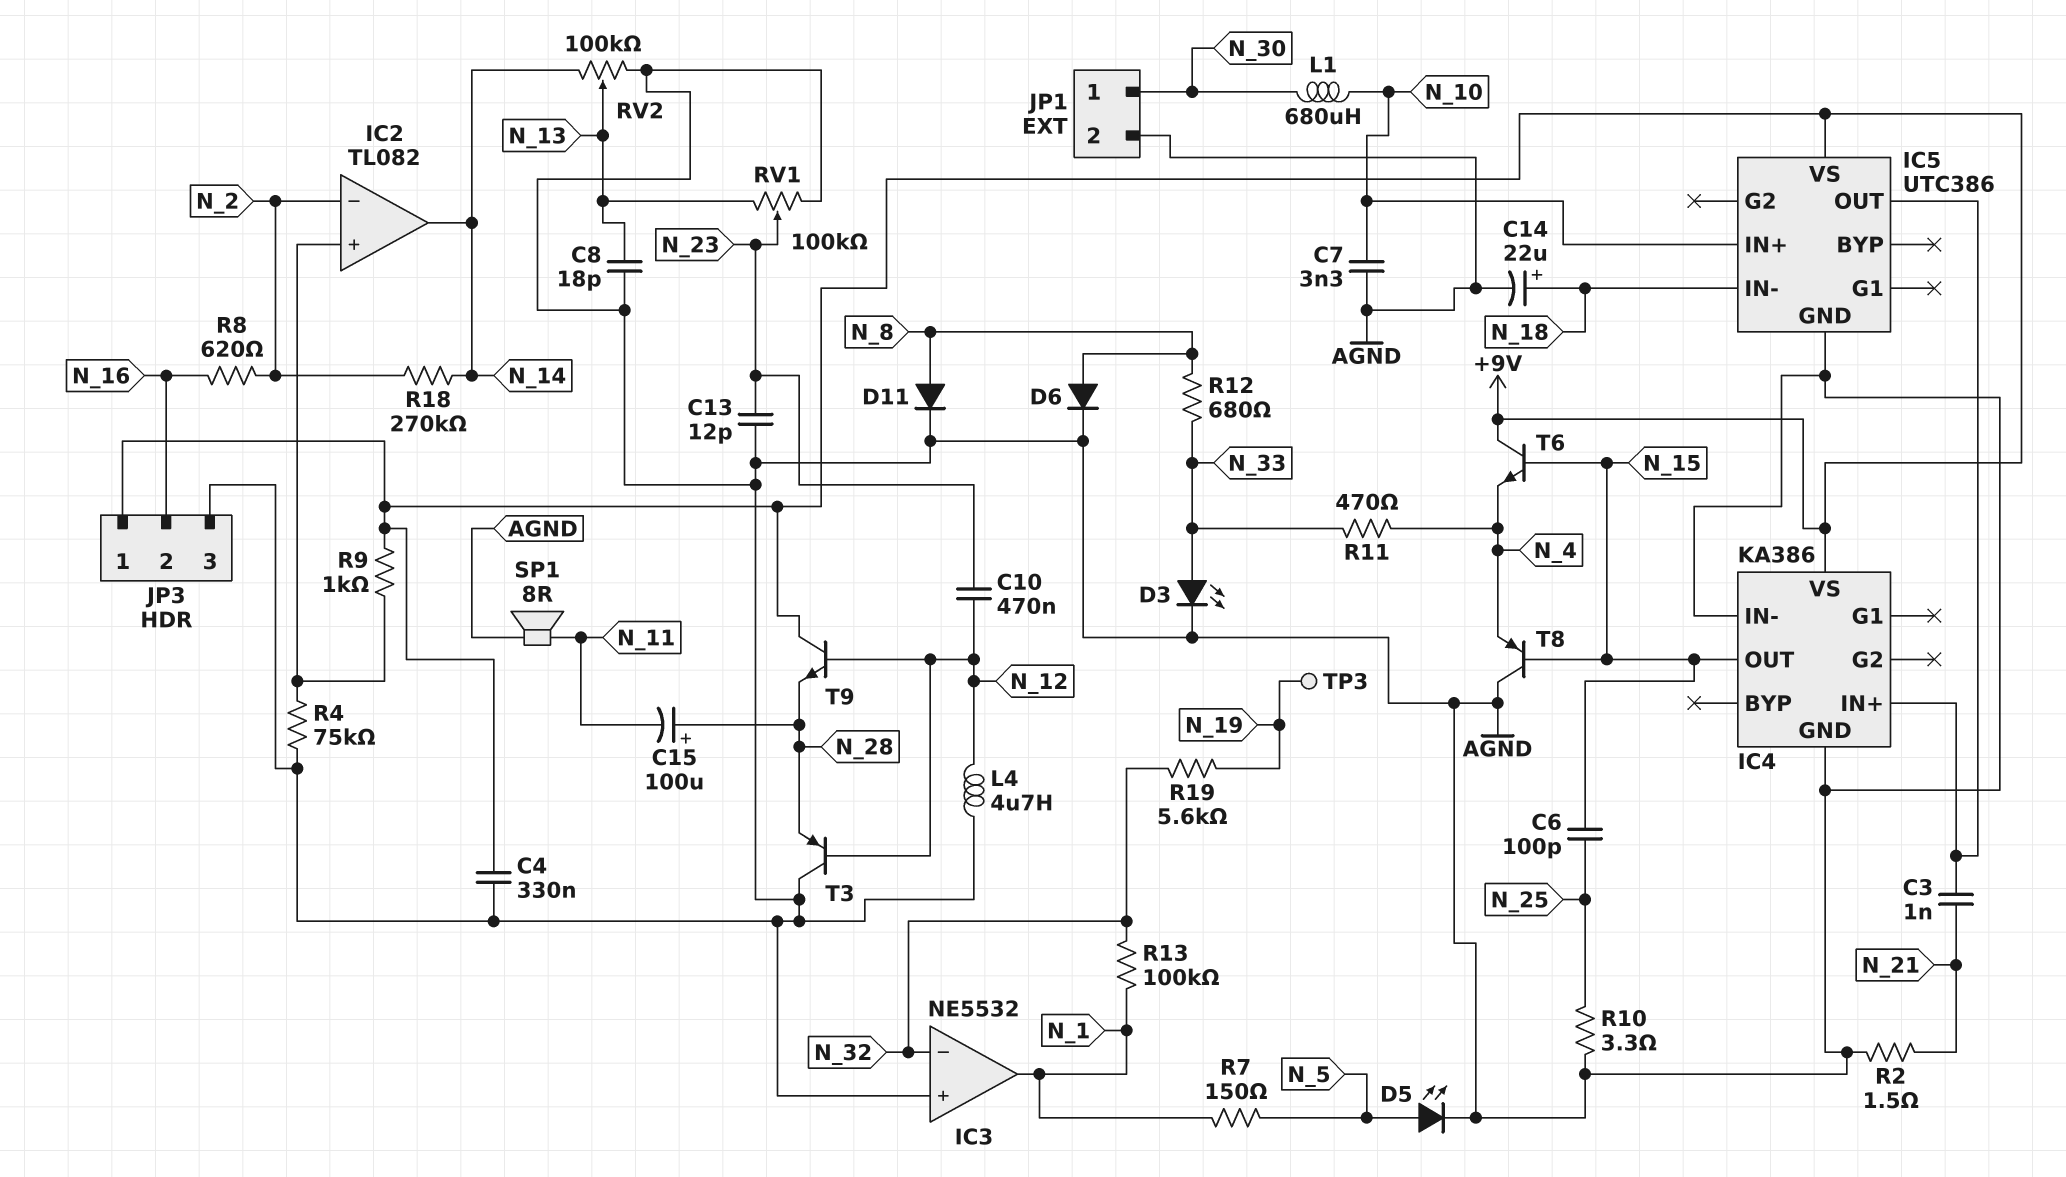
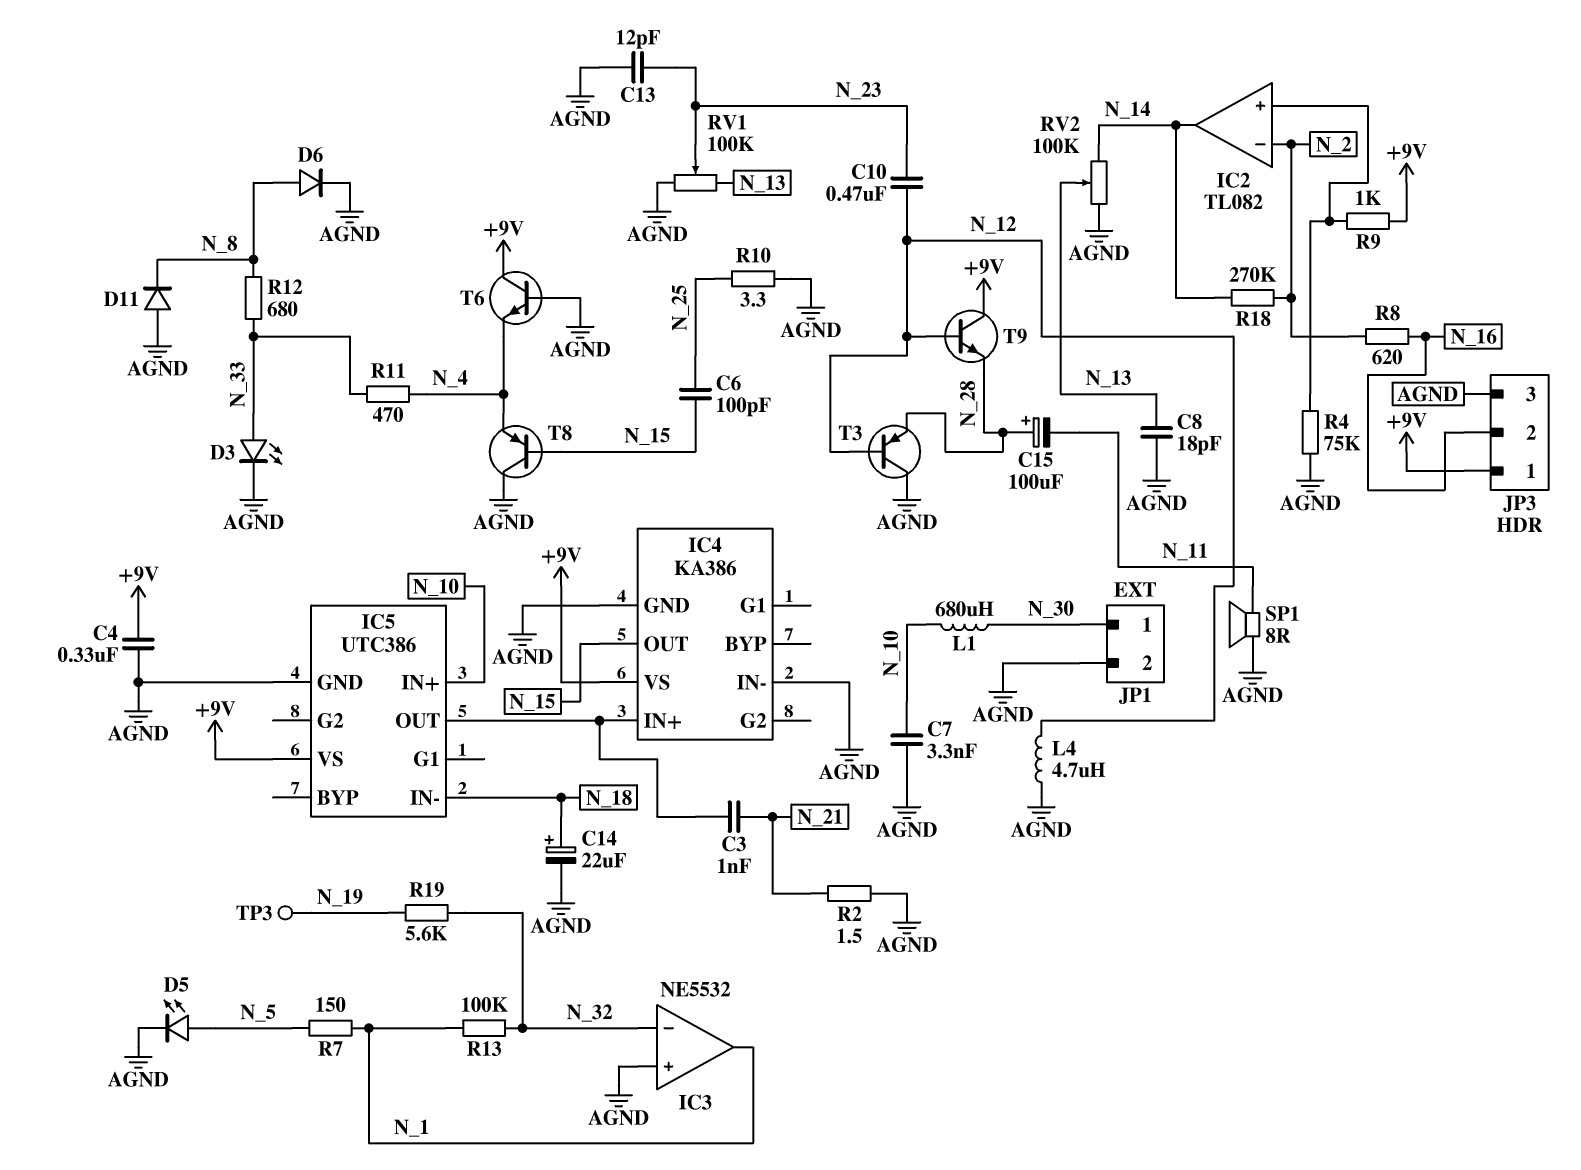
D11: diode (A N_8, K AGND) -> diode (A AGND, K N_8)
T6: NPN (B N_15, C +9V, E N_4) -> NPN (B AGND, C +9V, E N_4)

